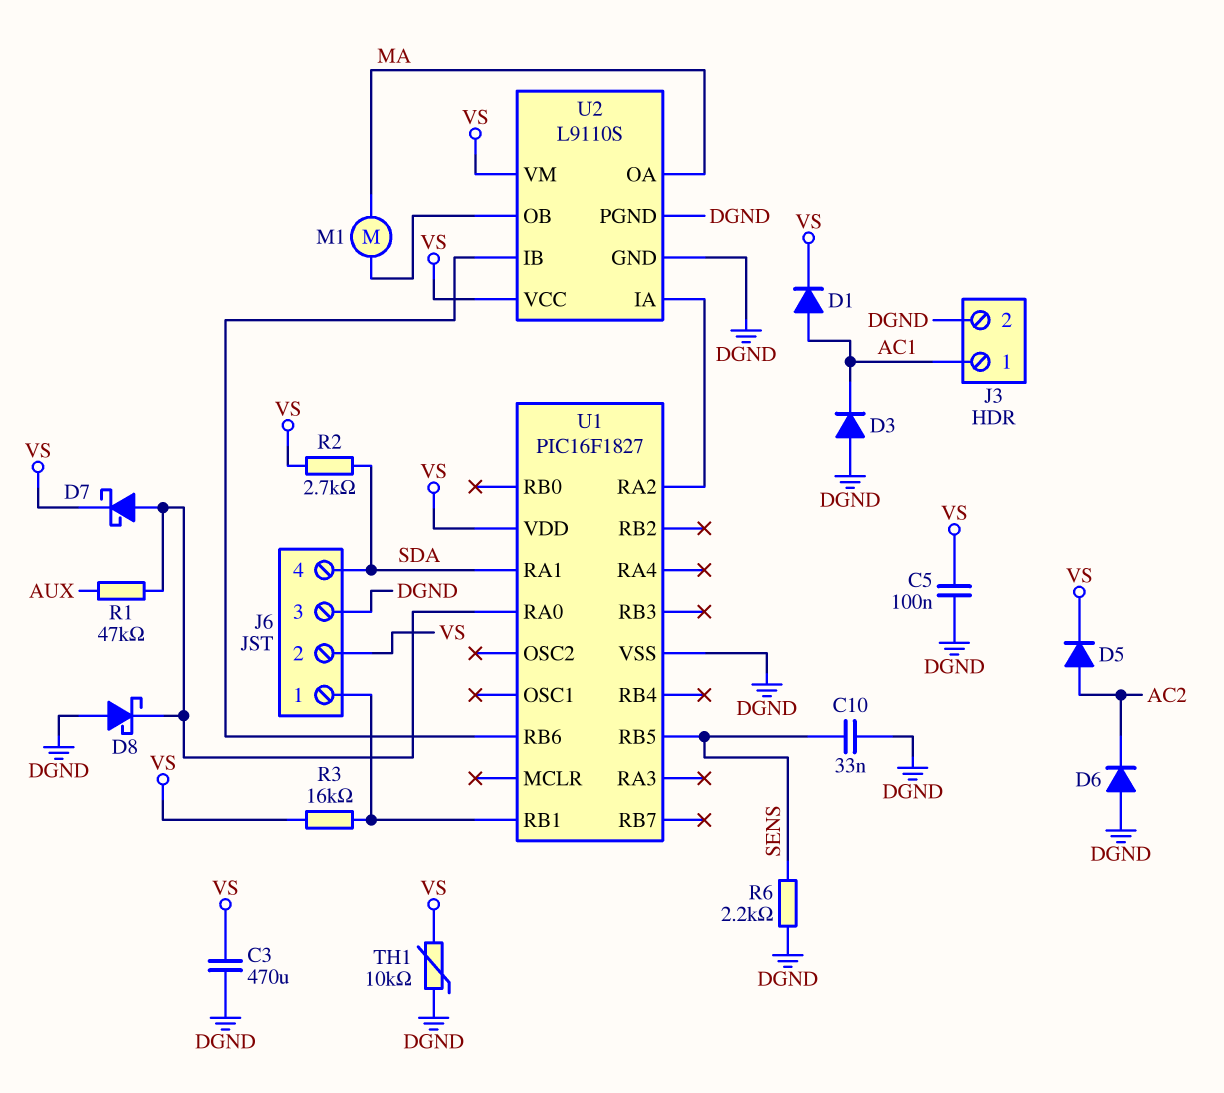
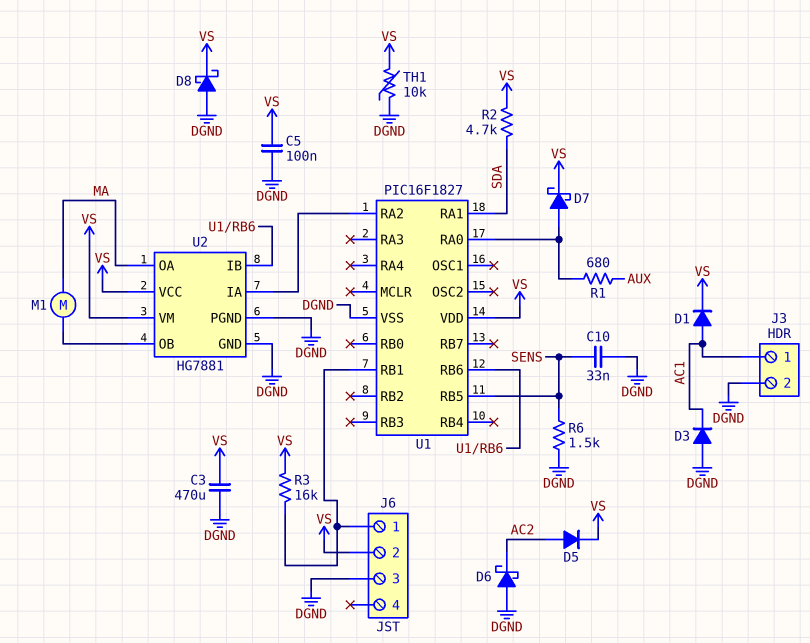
D6: diode (A DGND, K AC2) -> schottky (A DGND, K AC2)
D8: schottky (A DGND, K U1/RA0) -> schottky (A DGND, K VS)
J6 pin 4: SDA -> none
R1: 47k (AUX, U1/RA0) -> 680 (AUX, U1/RA0)
R2: 2.7k (SDA, VS) -> 4.7k (SDA, VS)
R6: 2.2k (DGND, SENS) -> 1.5k (DGND, SENS)
U2: L9110S -> HG7881

